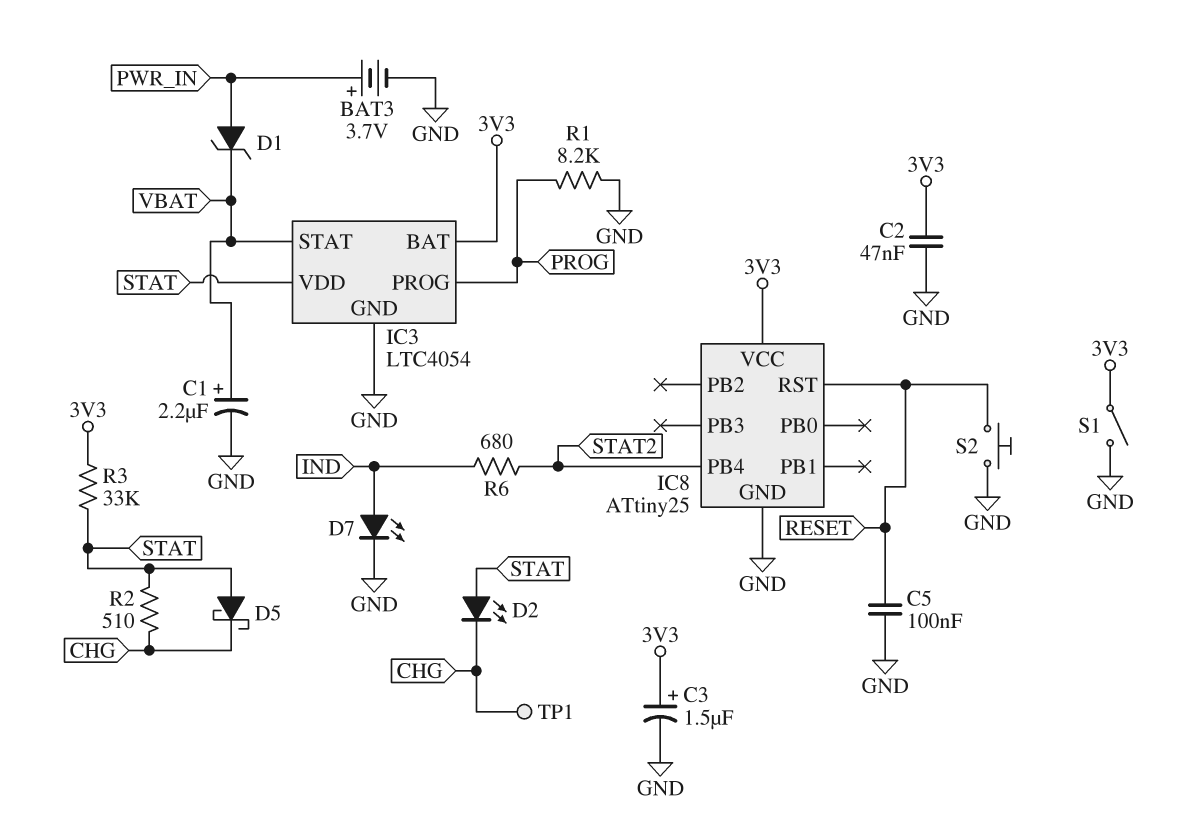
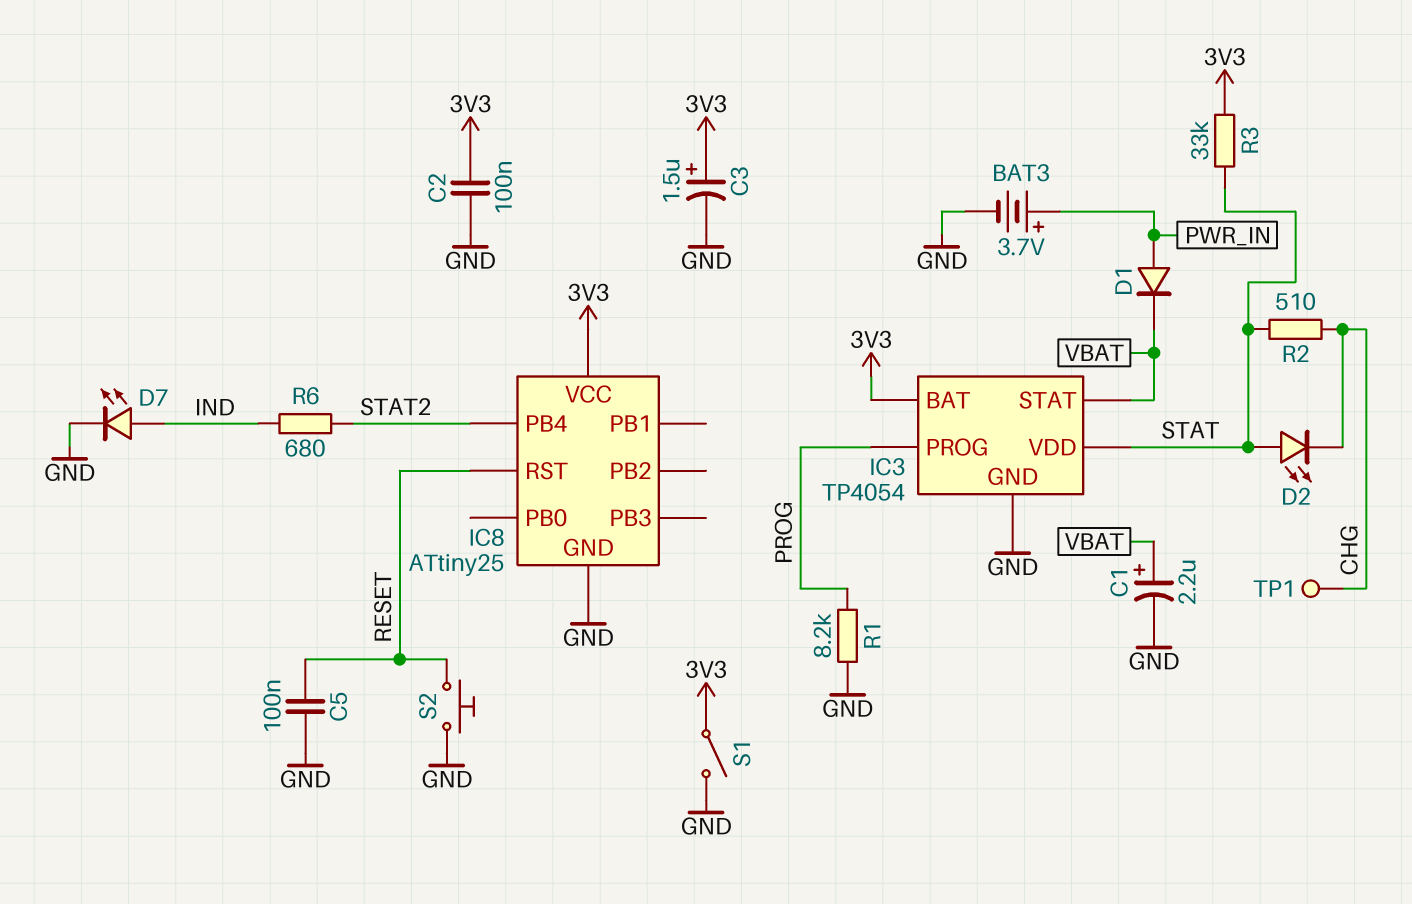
C2: 47nF (3V3, GND) -> 100nF (3V3, GND)
D1: zener (A PWR_IN, K VBAT) -> diode (A PWR_IN, K VBAT)
D5: schottky (A STAT, K CHG) -> none
IC3: LTC4054 -> TP4054

